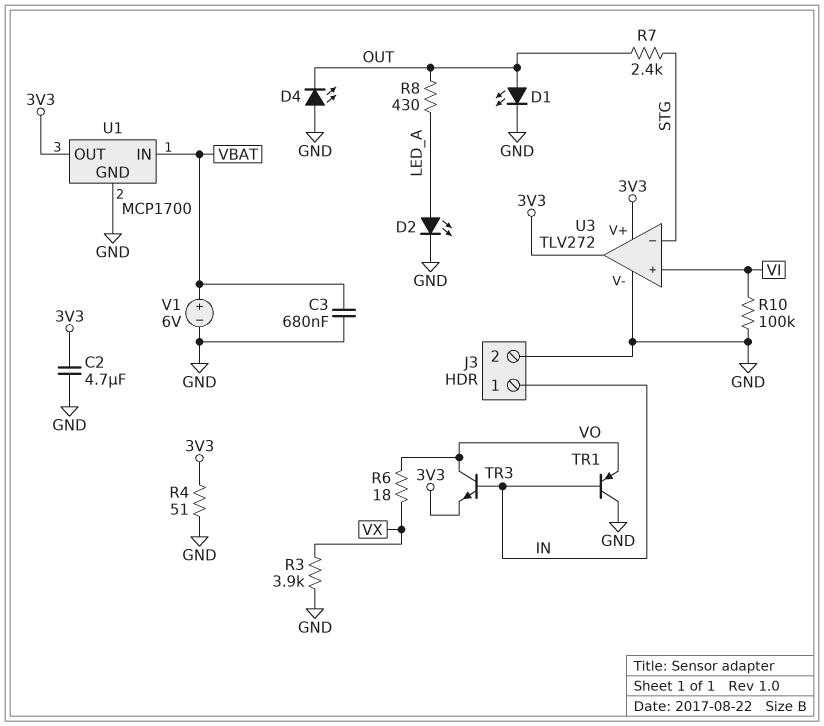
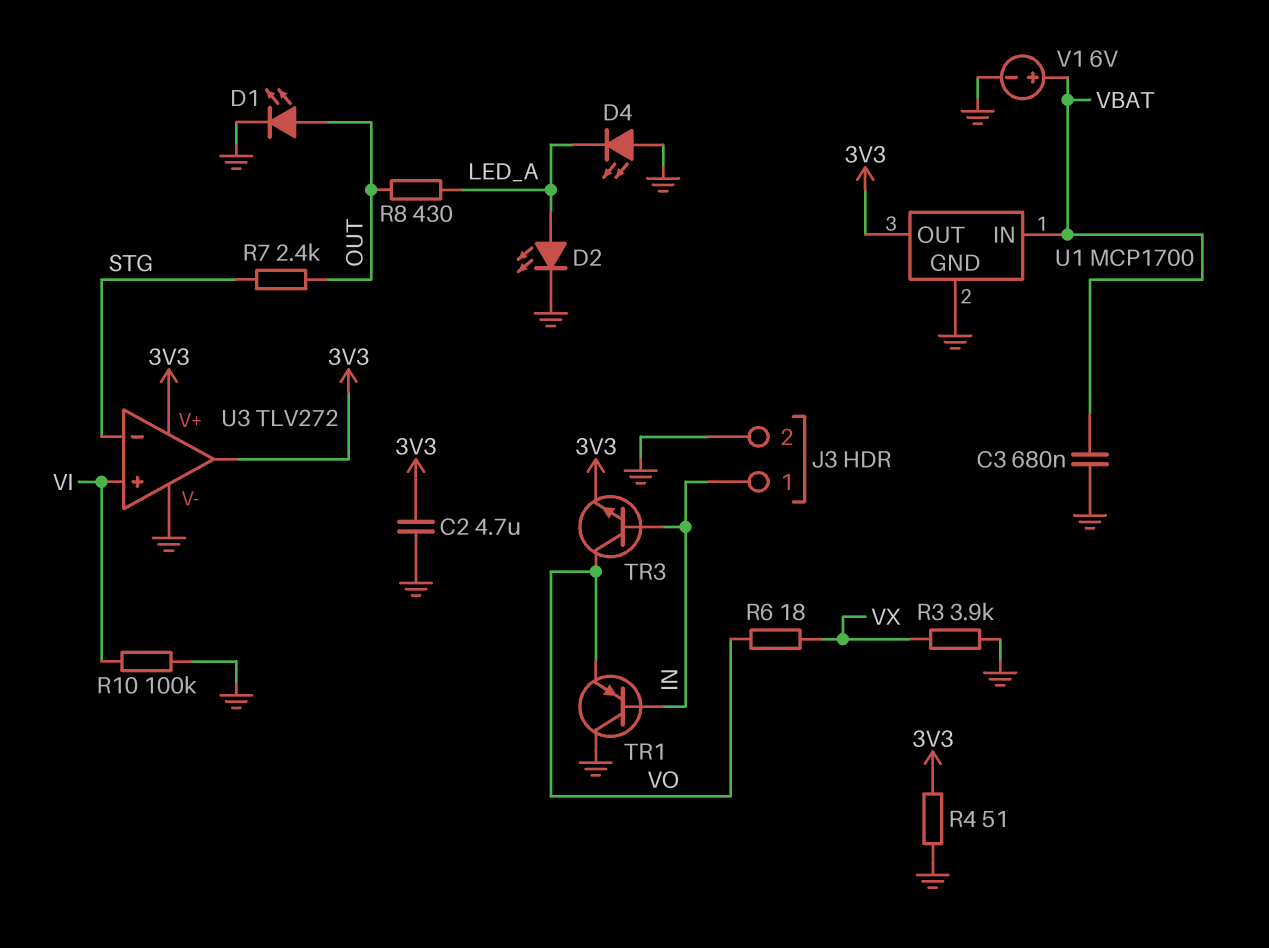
D4: LED (A GND, K OUT) -> LED (A GND, K LED_A)

